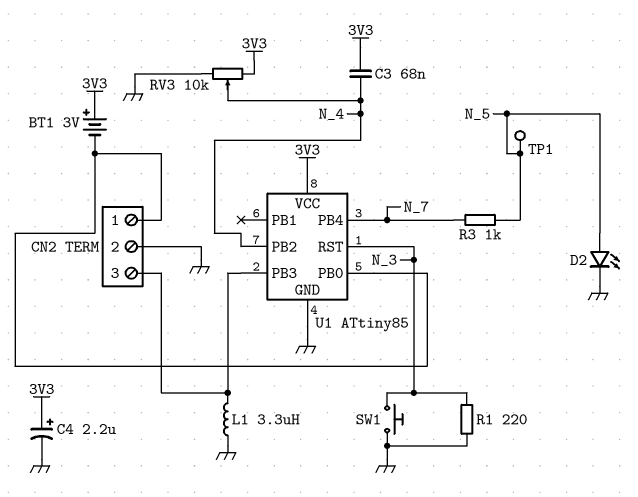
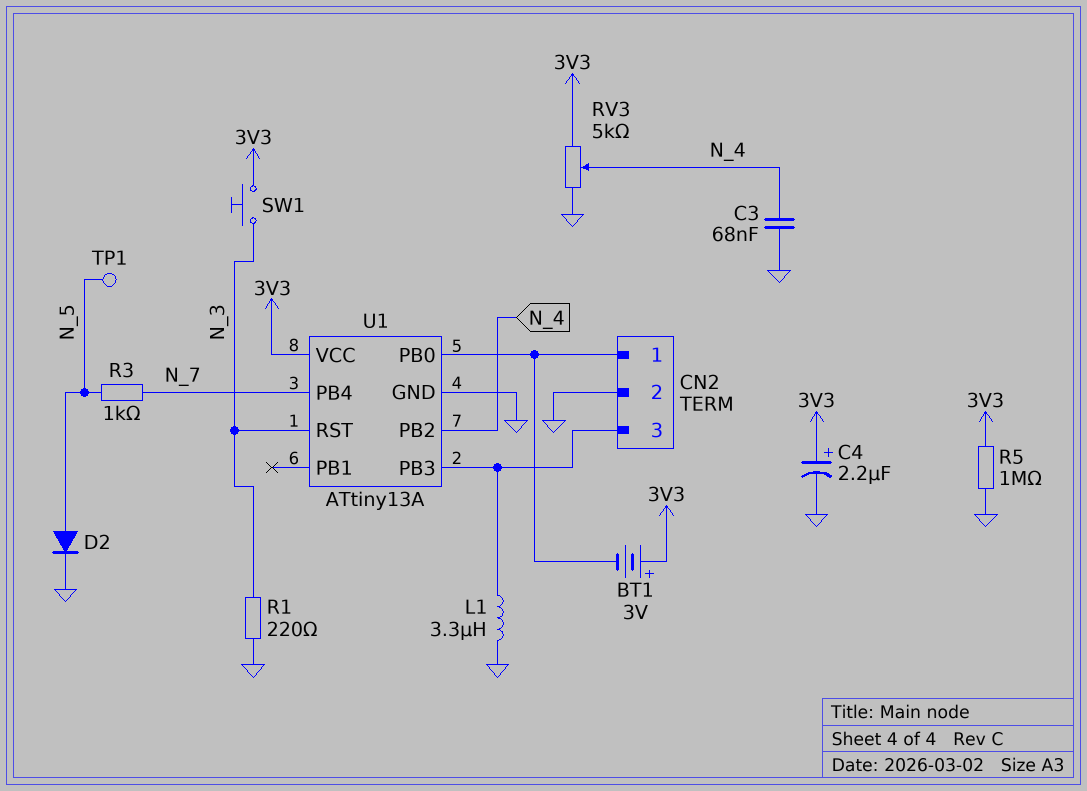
C3: 68nF (3V3, N_4) -> 68nF (GND, N_4)
D2: LED (A N_5, K GND) -> diode (A N_5, K GND)
R5: none -> 1M (3V3, GND)
RV3: 10k (3V3, GND, wiper N_4) -> 5k (3V3, GND, wiper N_4)
SW1: button (GND, N_3) -> button (3V3, N_3)
U1: ATtiny85 -> ATtiny13A

